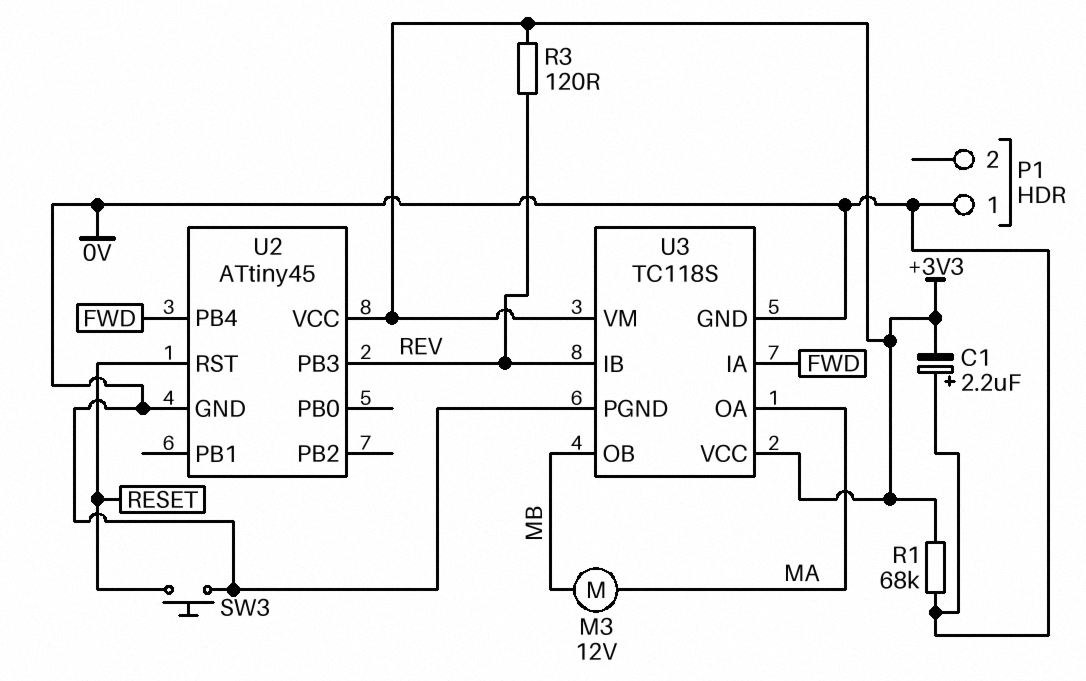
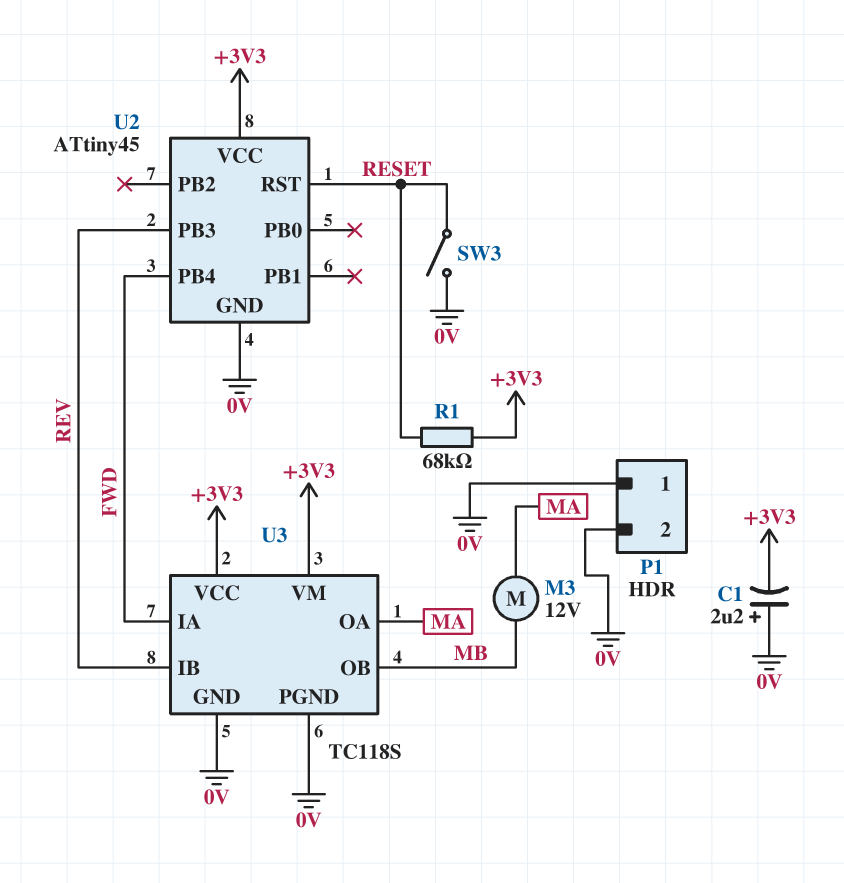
P1 pin 2: none -> 0V
R1: 68k (+3V3, 0V) -> 68k (+3V3, RESET)
R3: 120 (+3V3, REV) -> none
SW3: button (0V, RESET) -> switch (0V, RESET)

